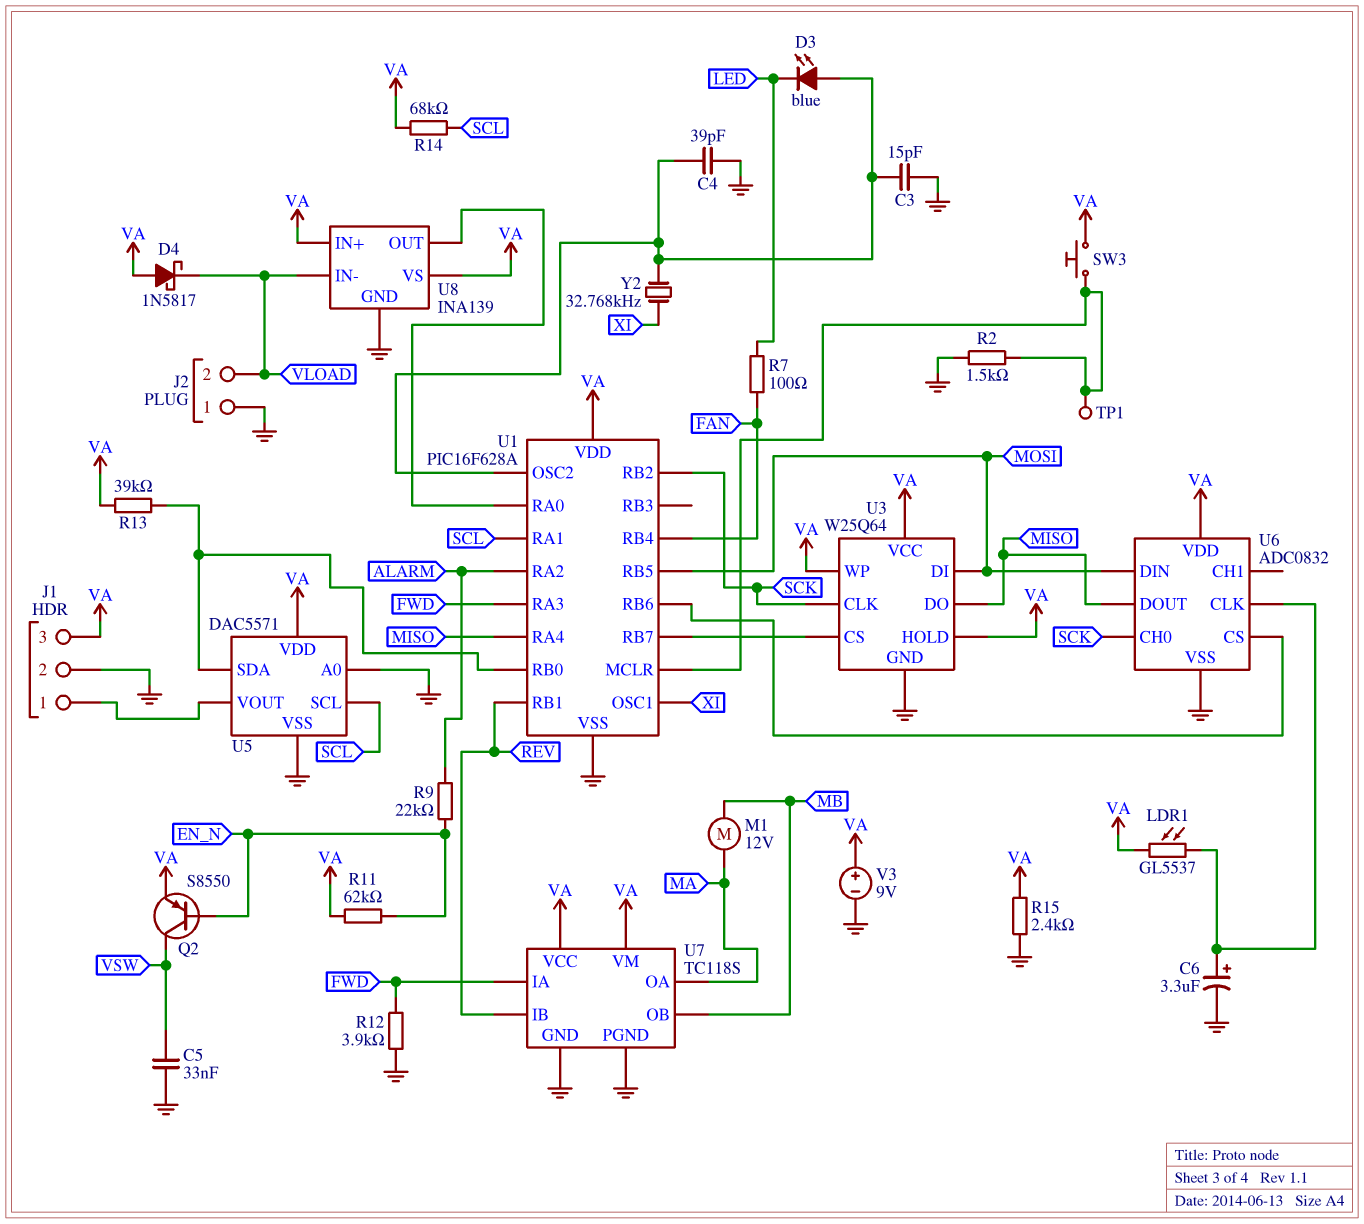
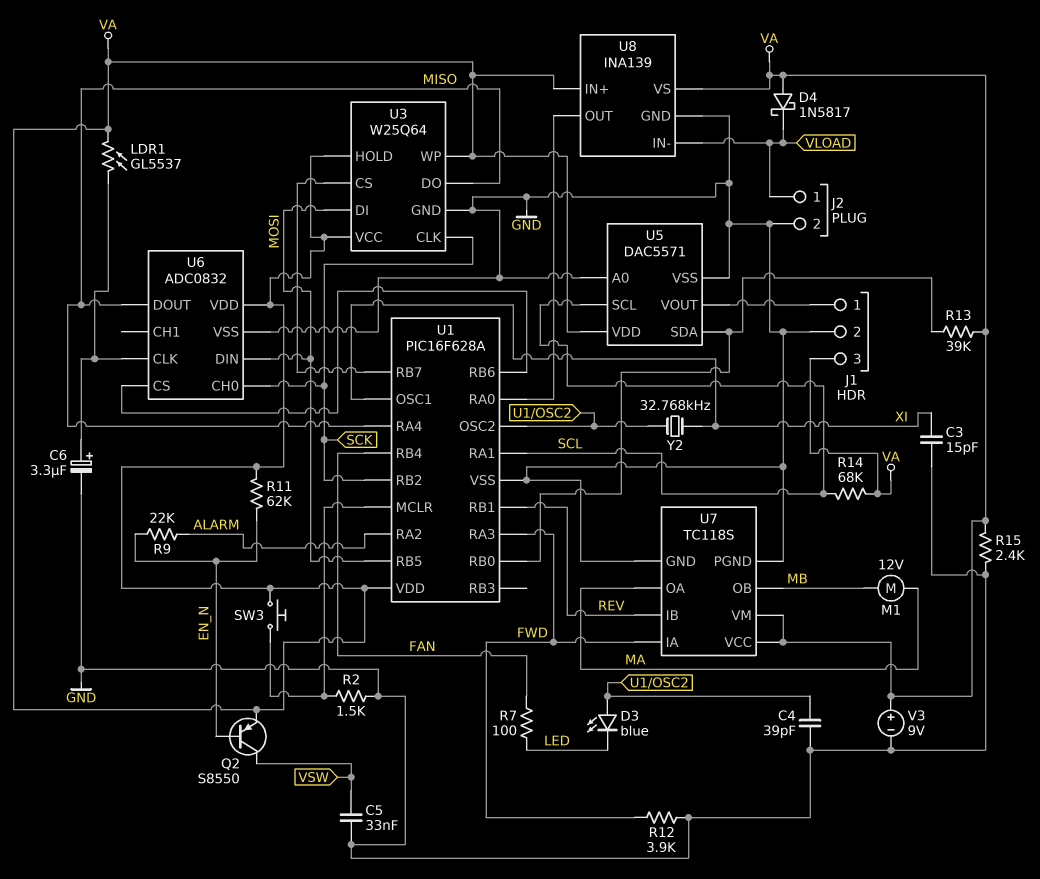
C3: 15pF (GND, U1/OSC2) -> 15pF (GND, XI)
J2 pin 1: GND -> VLOAD
J2 pin 2: VLOAD -> GND
TP1: test point (U1/MCLR) -> none

